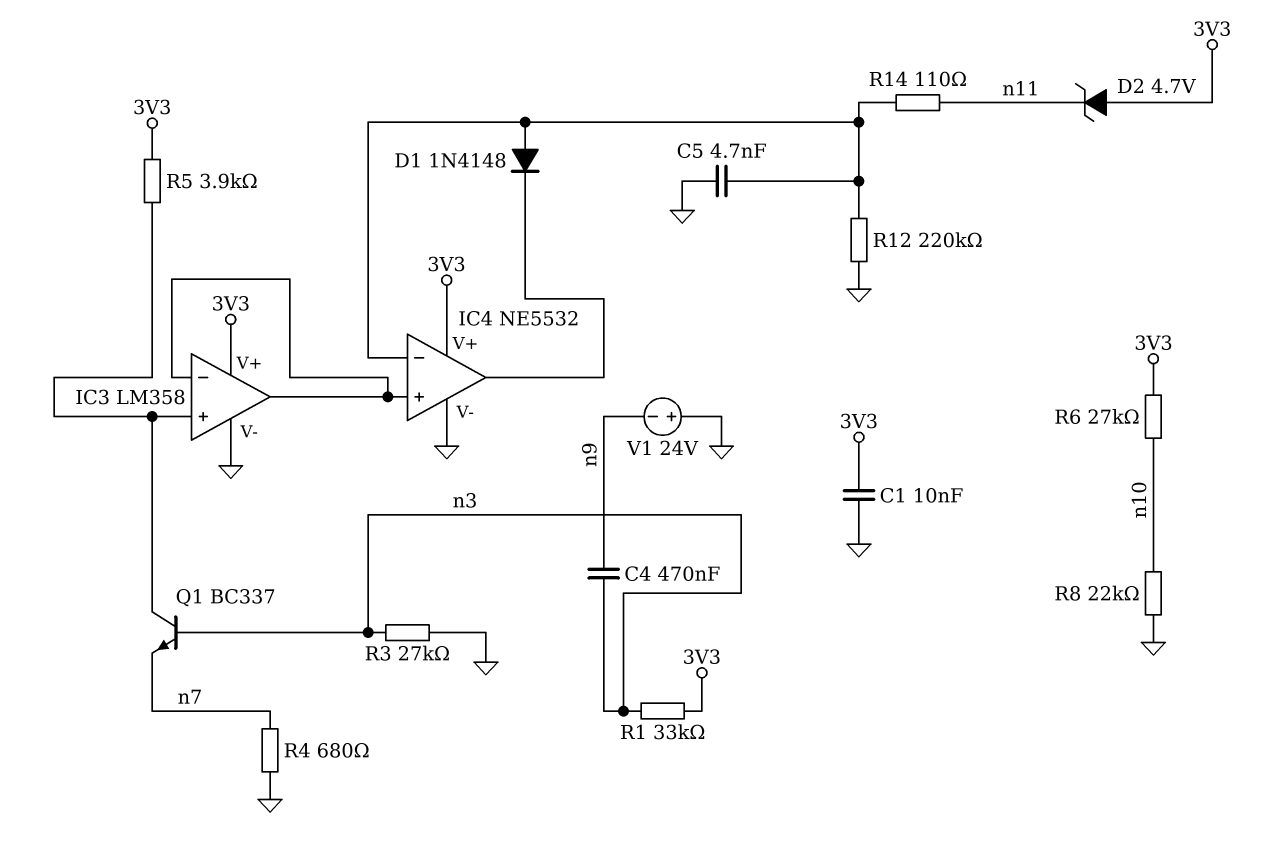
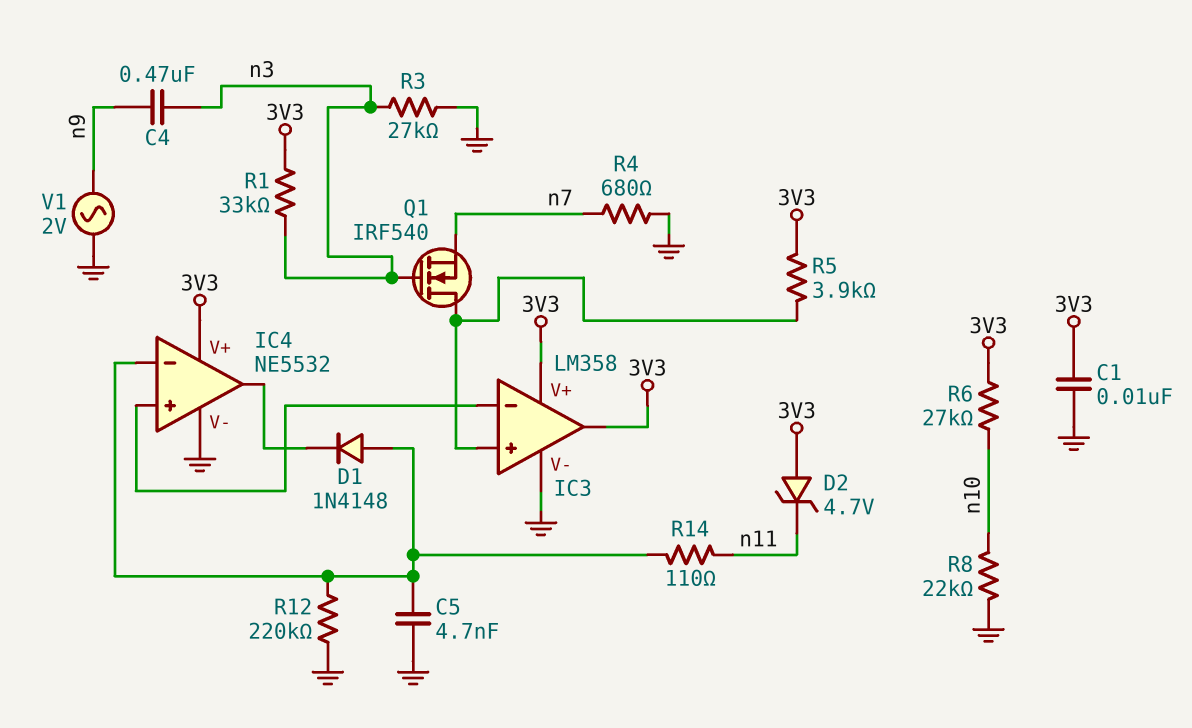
IC3 pin out: IC3/in- -> 3V3
Q1: NPN BC337 (B n3, C IC3/in+, E n7) -> NMOS IRF540 (G n3, D IC3/in+, S n7)
V1: 24V (plus GND, minus n9) -> AC 2V (GND, n9)

